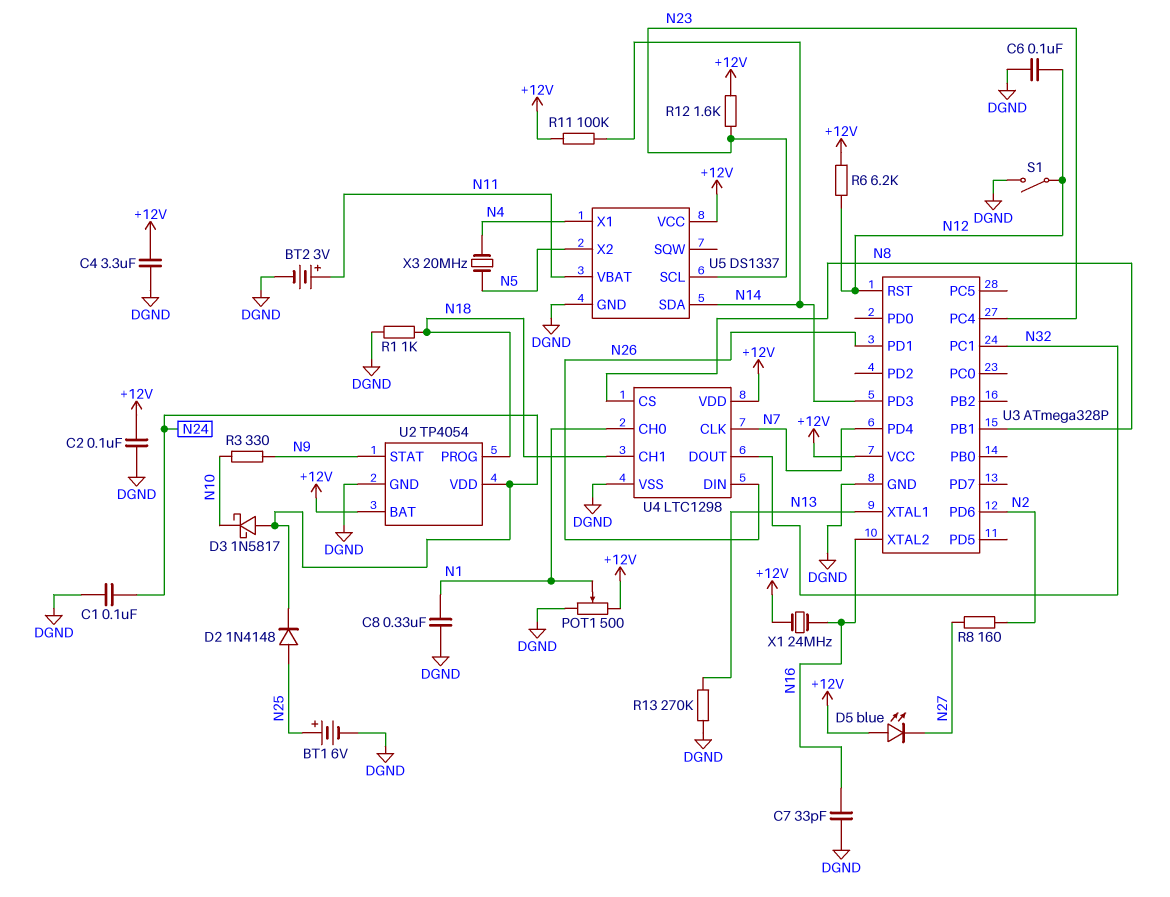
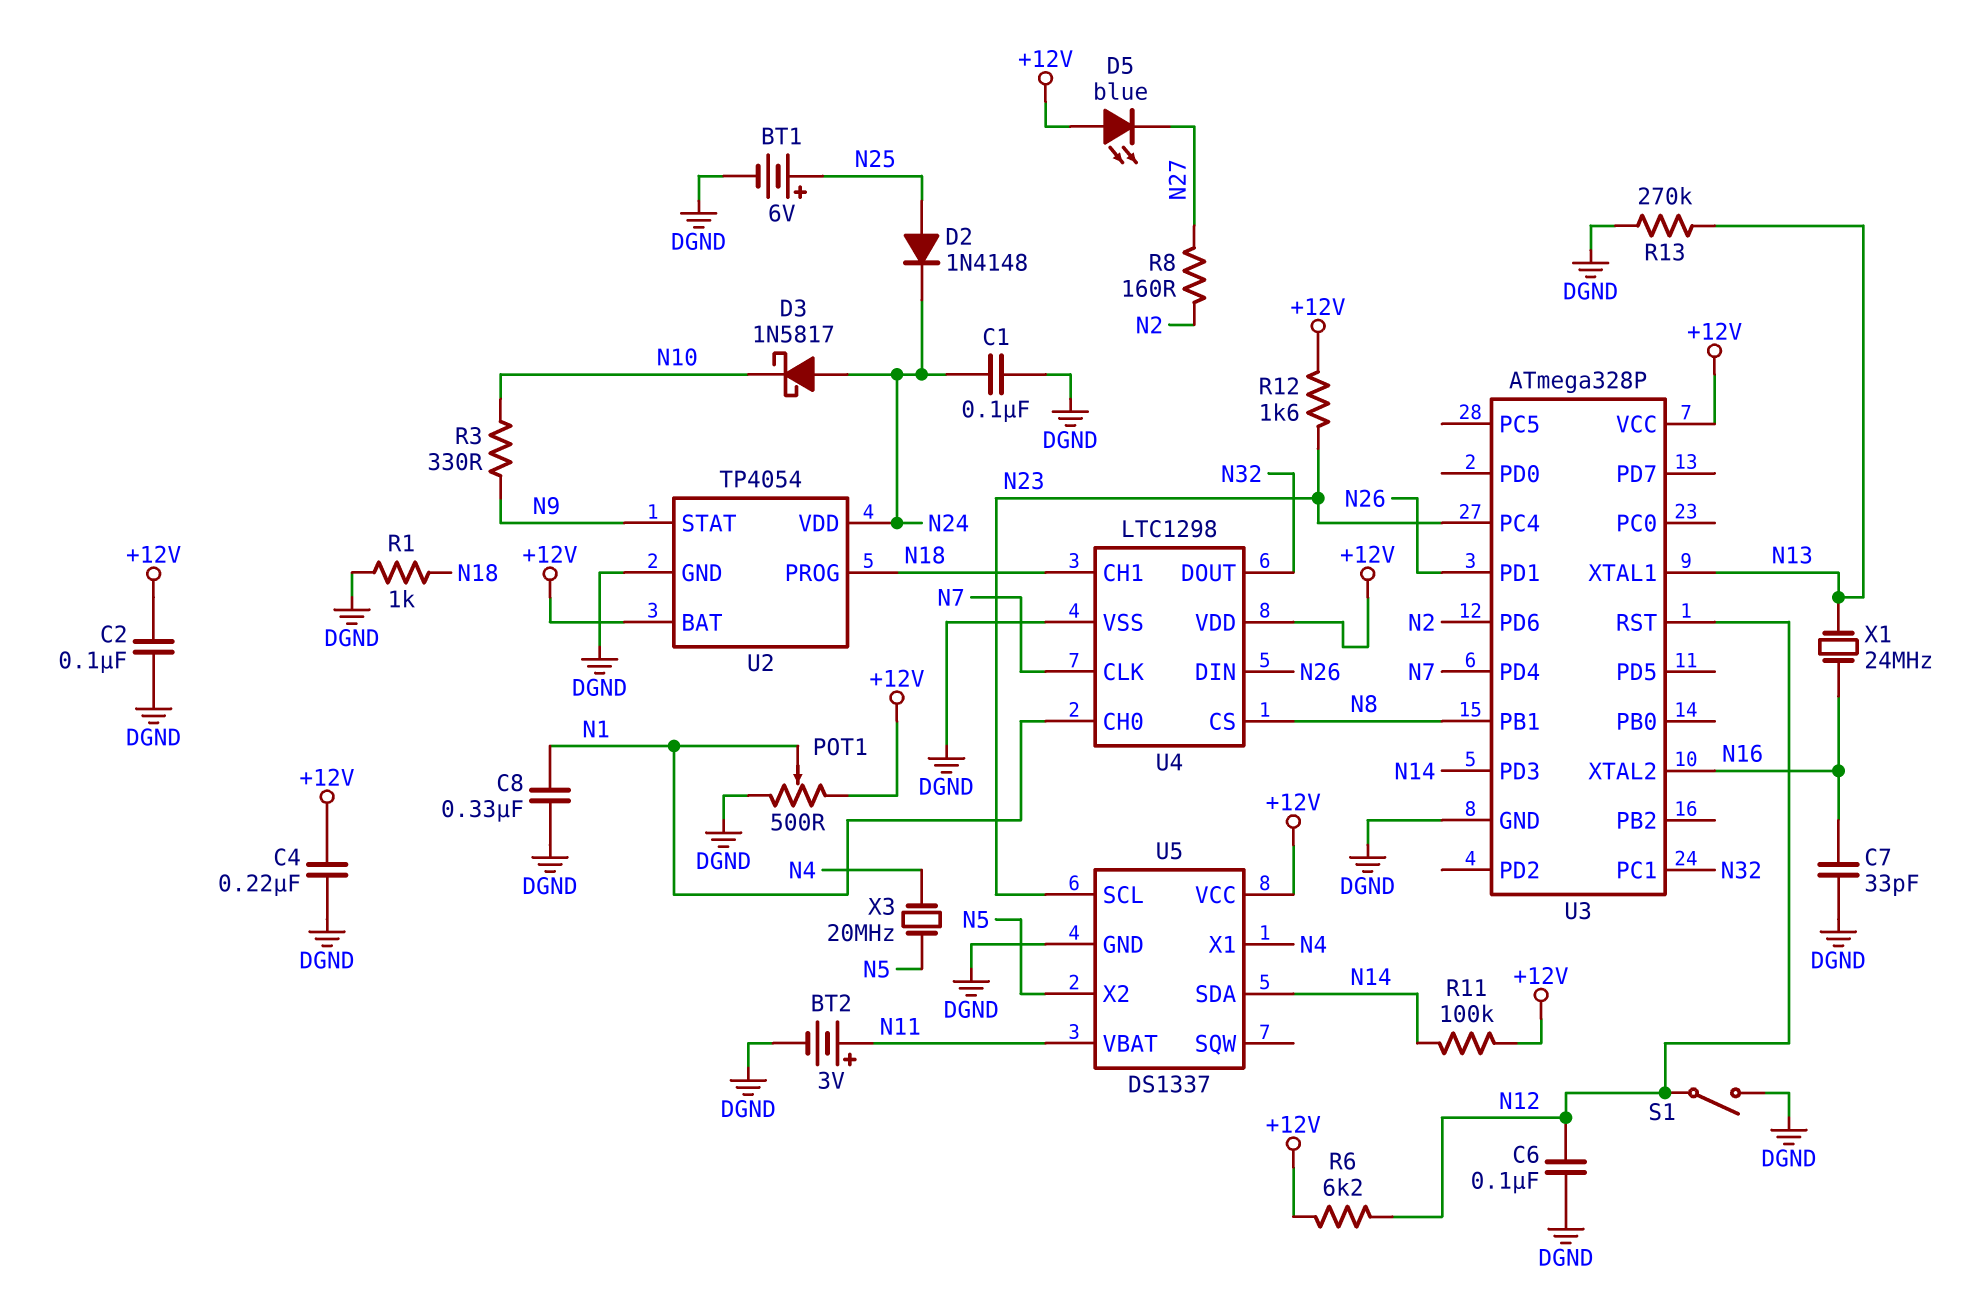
C4: 3.3uF (+12V, DGND) -> 220nF (+12V, DGND)
X1: 24MHz (+12V, N16) -> 24MHz (N13, N16)

